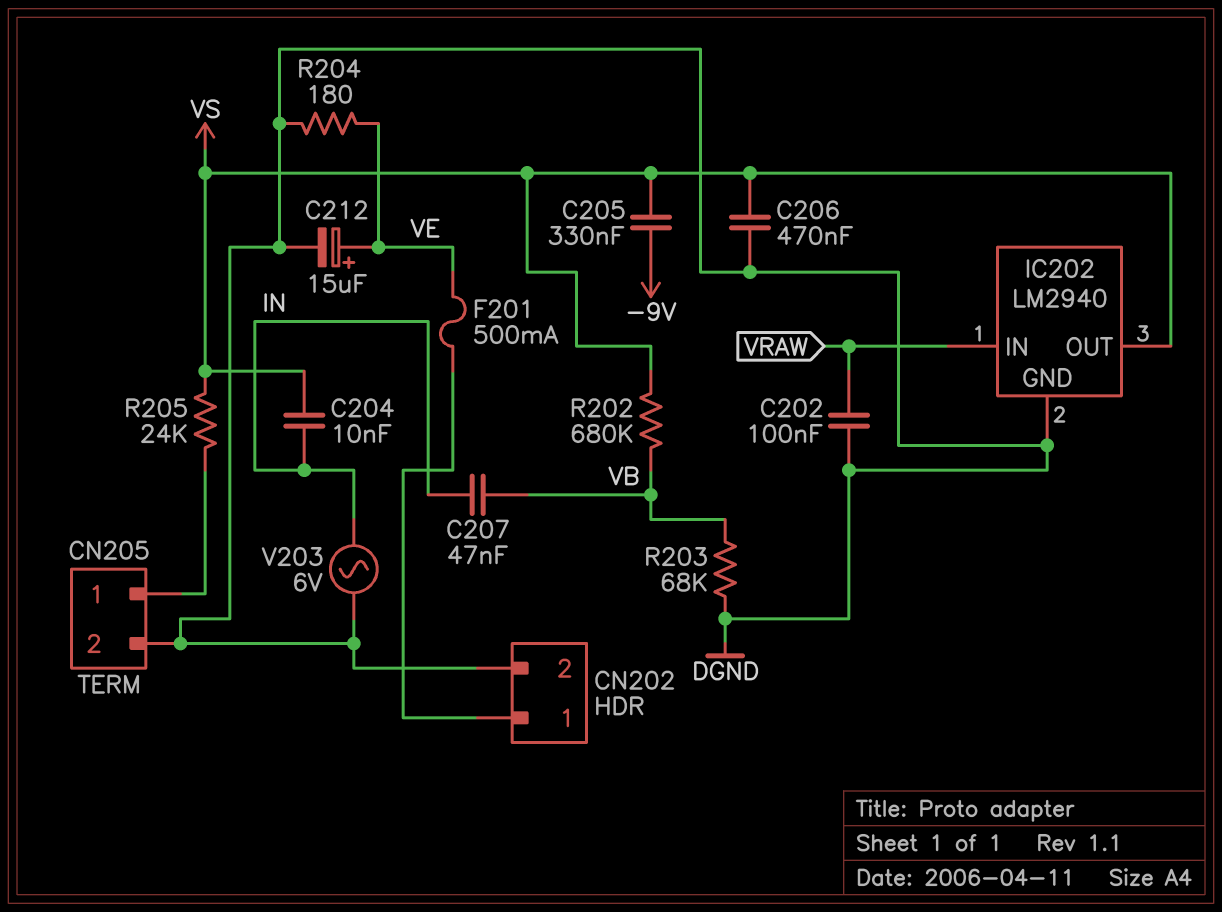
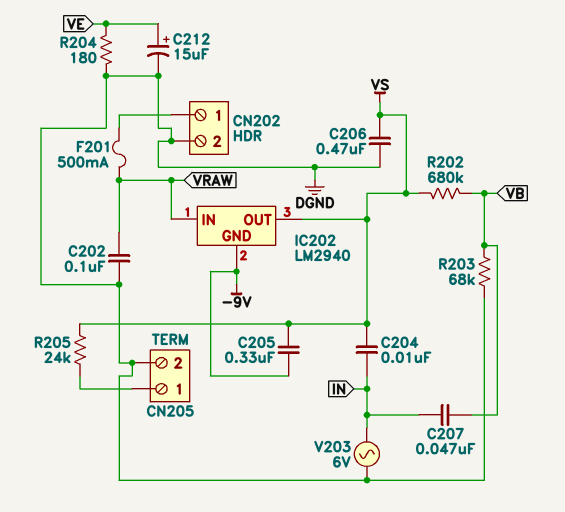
F201: 500mA (CN202/1, VE) -> 500mA (CN202/1, VRAW)
IC202 pin GND: DGND -> -9V

